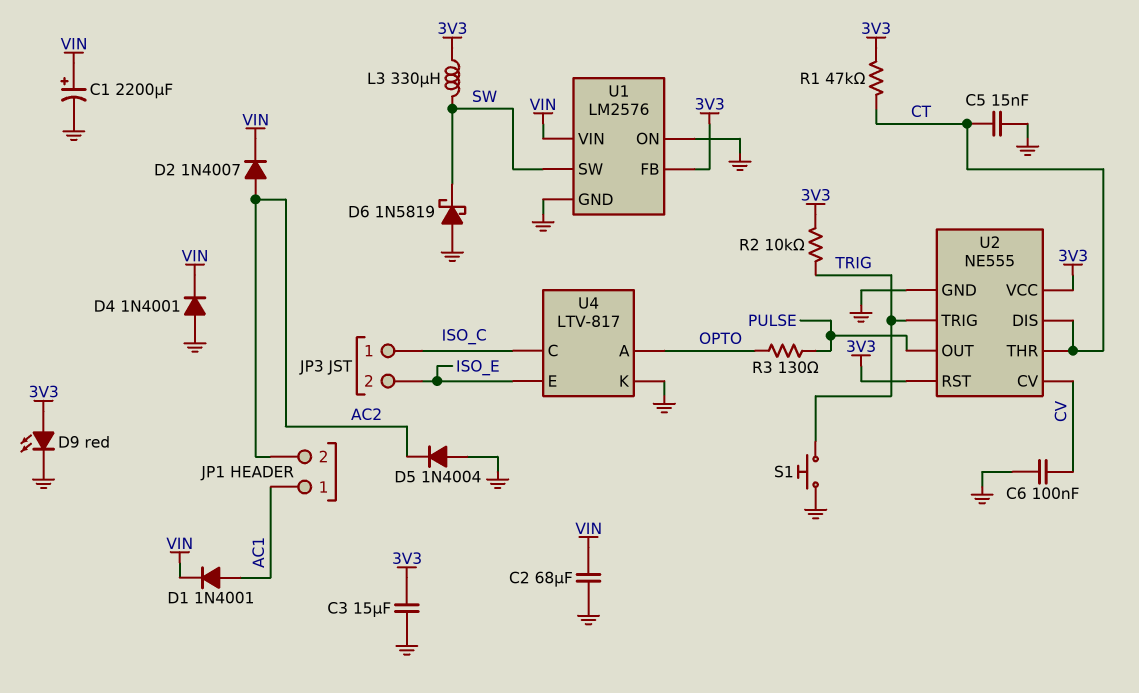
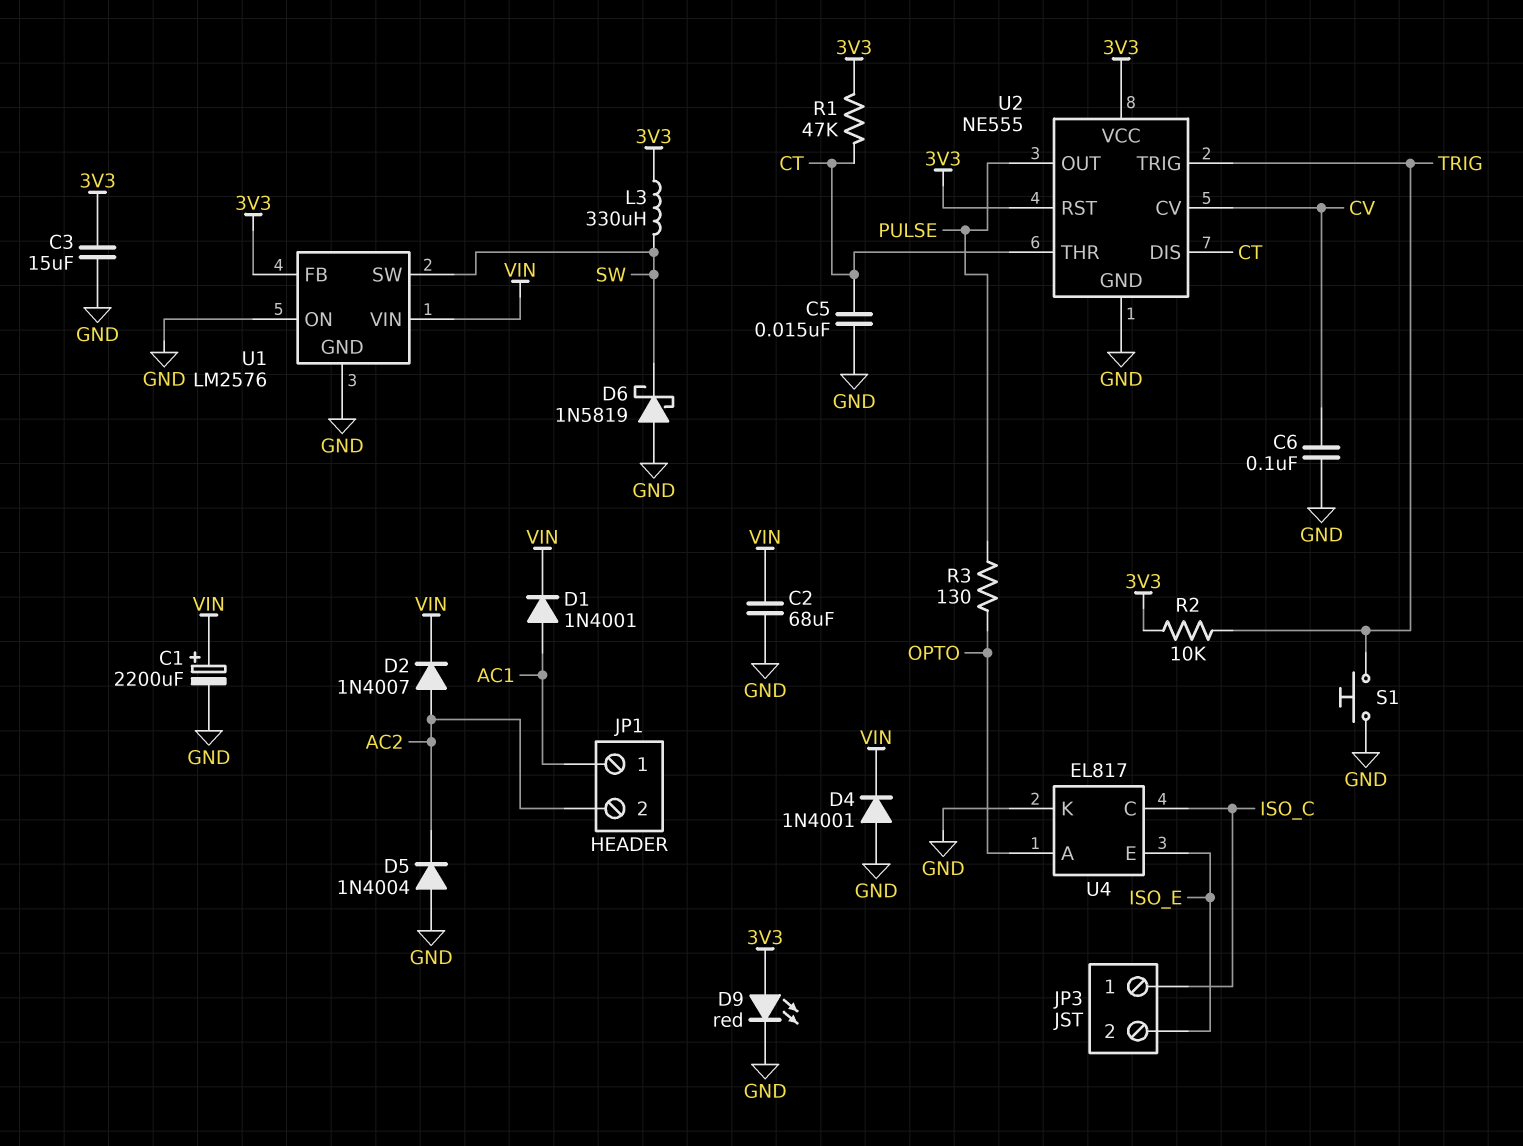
U4: LTV-817 -> EL817

